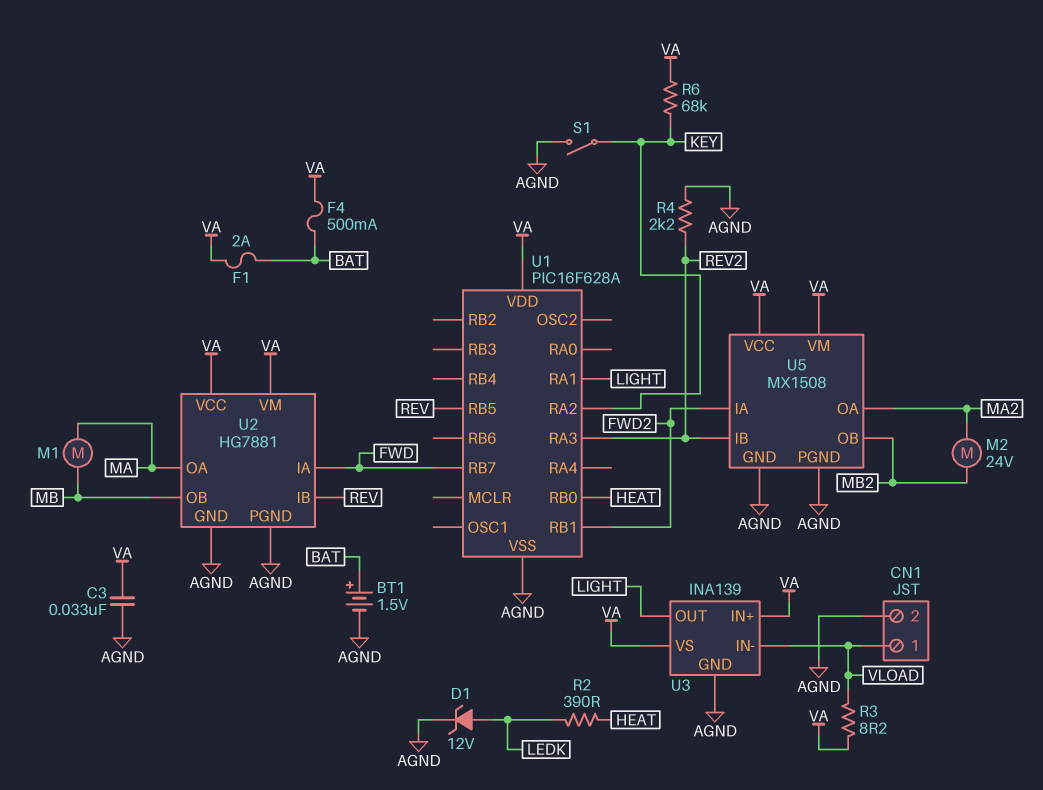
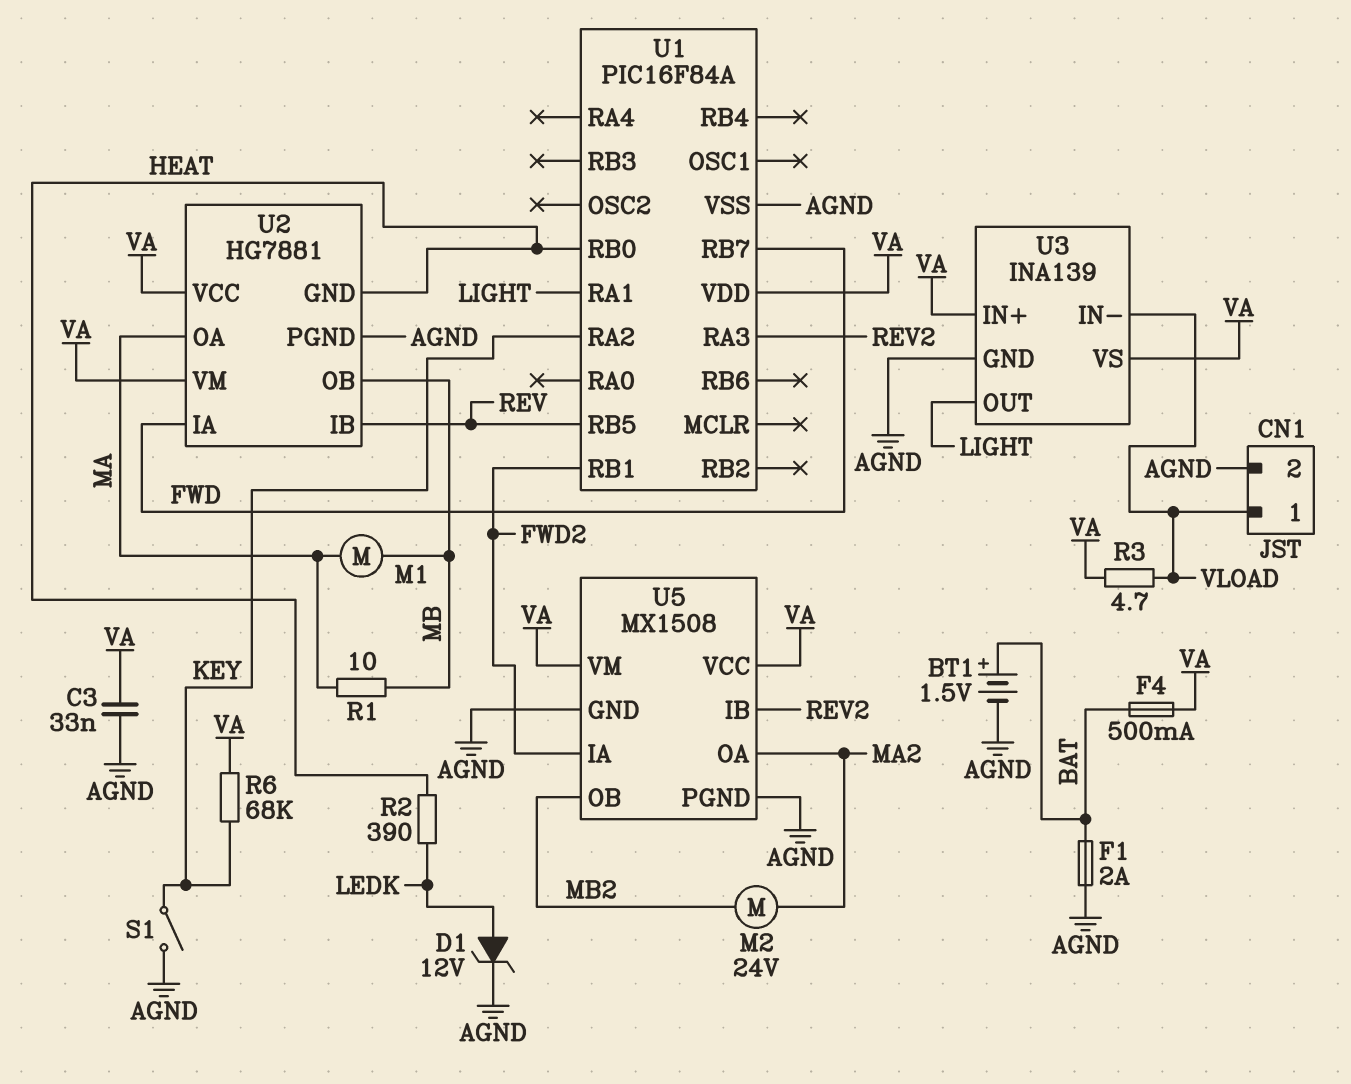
F1: 2A (BAT, VA) -> 2A (AGND, BAT)
R1: none -> 10 (MA, MB)
R3: 8.2 (VA, VLOAD) -> 4.7 (VA, VLOAD)
R4: 2.2k (AGND, REV2) -> none
U1: PIC16F628A -> PIC16F84A
U2 pin GND: AGND -> HEAT

